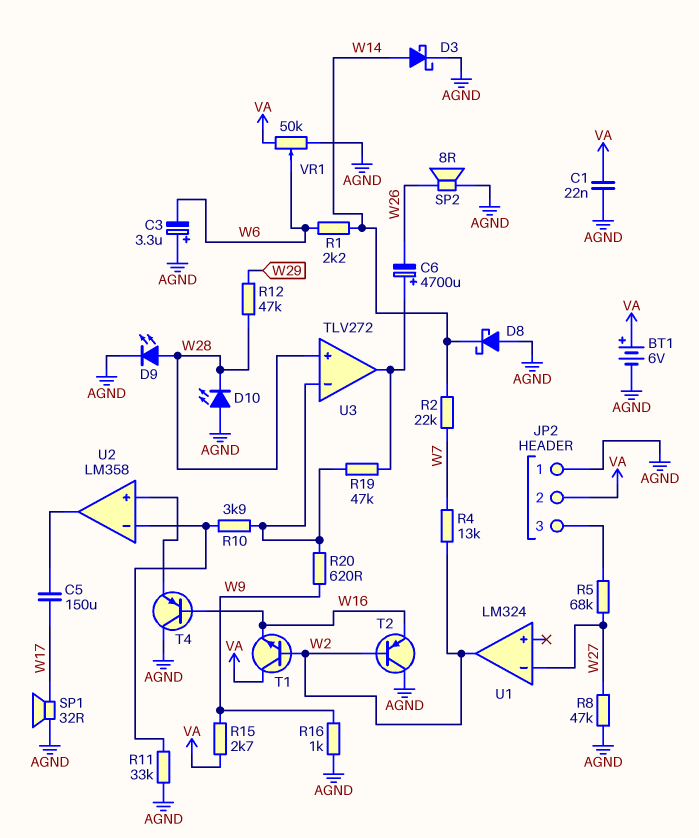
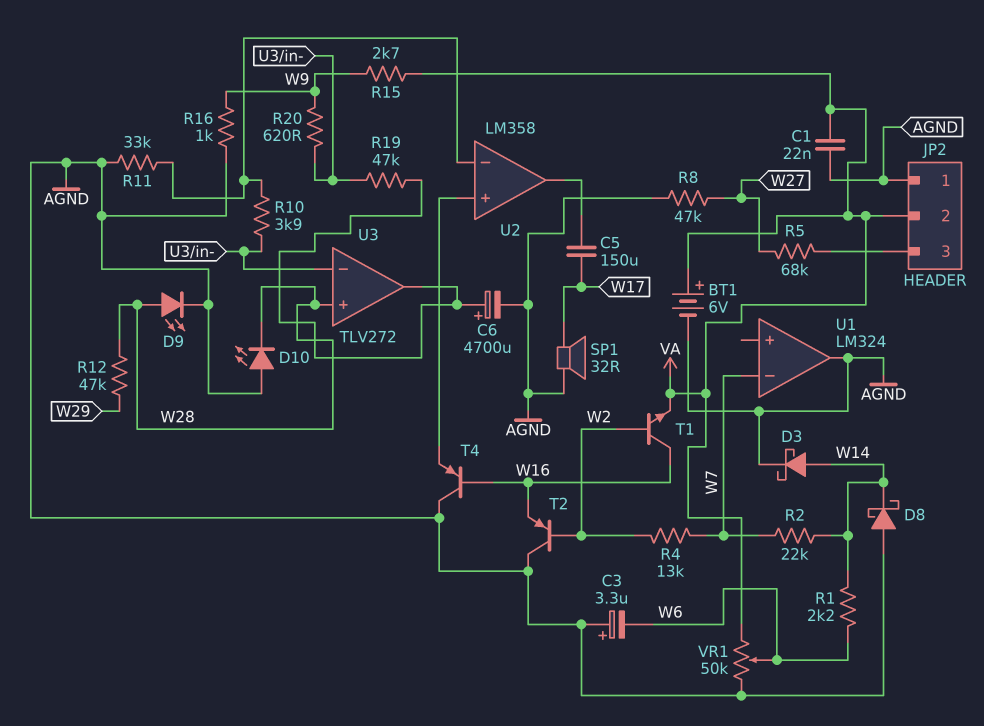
C6: 4700uF (plus U3/out, minus W26) -> 4700uF (plus U3/out, minus AGND)
SP2: speaker 8R (AGND, W26) -> none
T1: NPN (B W2, C VA, E W16) -> NPN (B W2, C W16, E VA)
U1 pin in-: W27 -> W7
U1 pin out: W2 -> AGND

